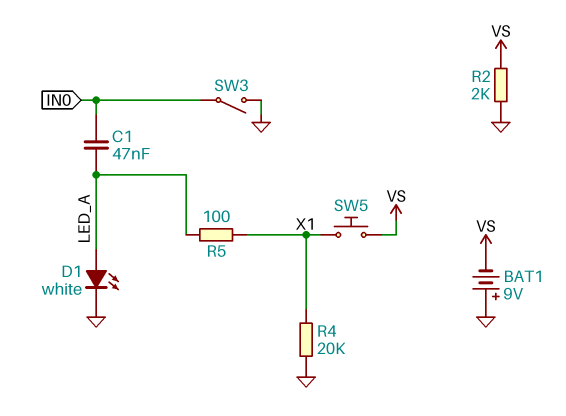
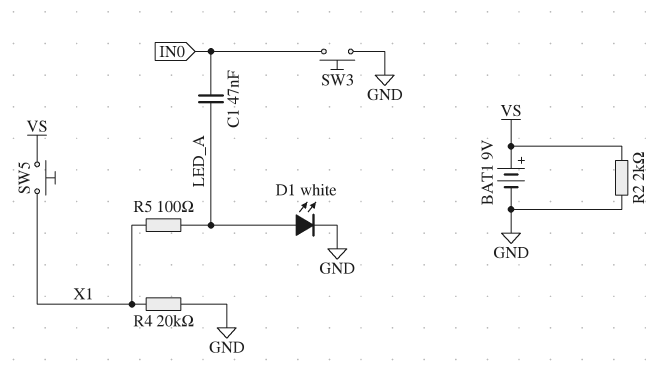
BAT1: 9V (plus GND, minus VS) -> 9V (plus VS, minus GND)
SW3: switch (GND, IN0) -> button (GND, IN0)

